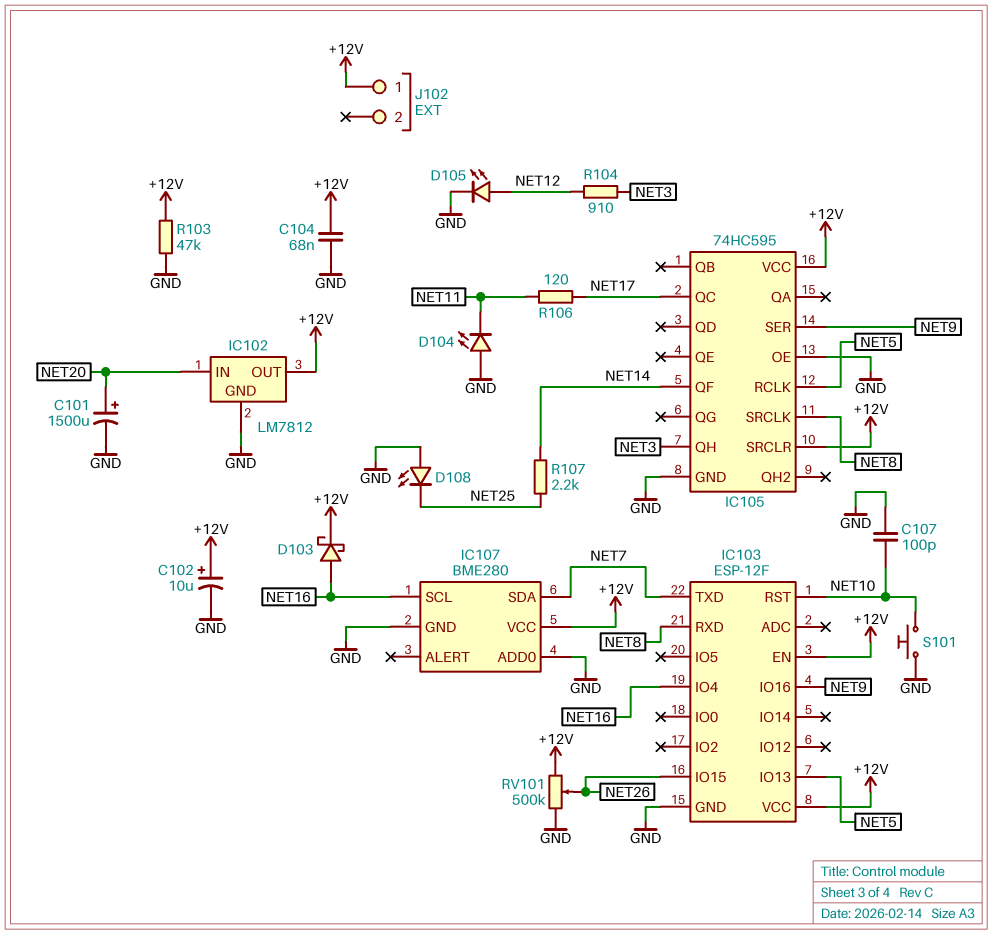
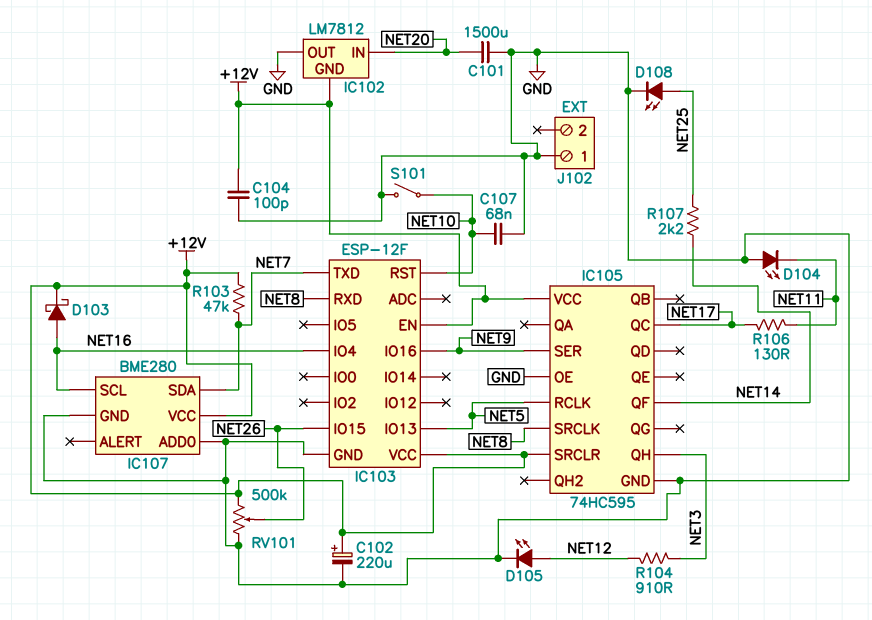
C101: 1500uF (plus NET20, minus GND) -> 1500uF (GND, NET20)
C102: 10uF (plus +12V, minus GND) -> 220uF (plus +12V, minus GND)
C104: 68nF (+12V, GND) -> 100pF (+12V, GND)
C107: 100pF (GND, NET10) -> 68nF (GND, NET10)
D108: LED (A GND, K NET25) -> LED (A NET25, K GND)
IC102 pin GND: GND -> +12V
IC102 pin OUT: +12V -> GND
J102 pin 1: +12V -> GND
R103: 47k (+12V, GND) -> 47k (+12V, NET7)
R106: 120 (NET11, NET17) -> 130 (NET11, NET17)
S101: button (GND, NET10) -> switch (GND, NET10)

